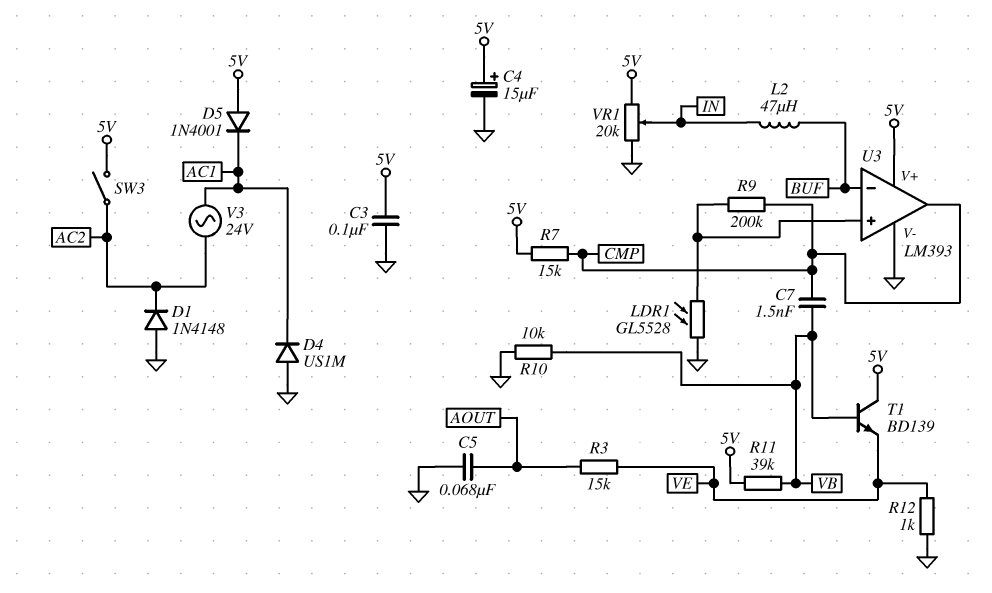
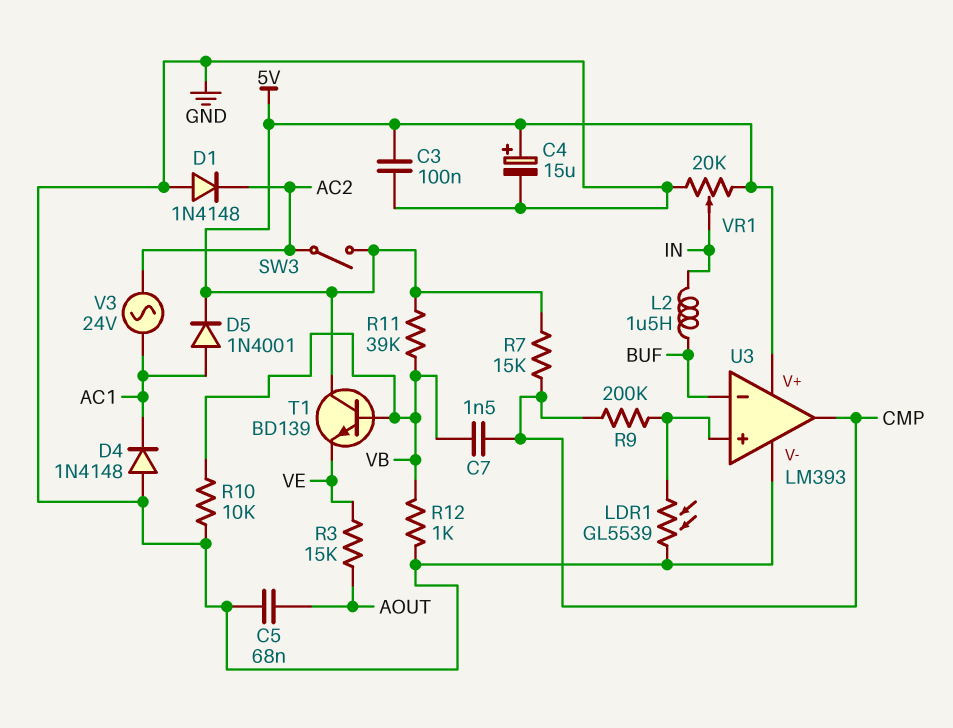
D4: diode US1M (A GND, K AC1) -> diode 1N4148 (A GND, K AC1)
D5: diode 1N4001 (A 5V, K AC1) -> diode 1N4001 (A AC1, K 5V)
L2: 47uH (BUF, IN) -> 1.5uH (BUF, IN)
LDR1: GL5528 (GND, U3/in+) -> GL5539 (GND, U3/in+)
R12: 1k (GND, VE) -> 1k (GND, VB)

